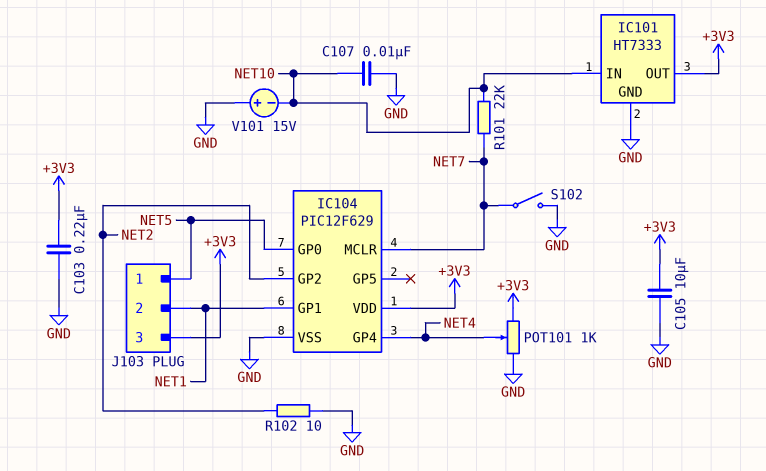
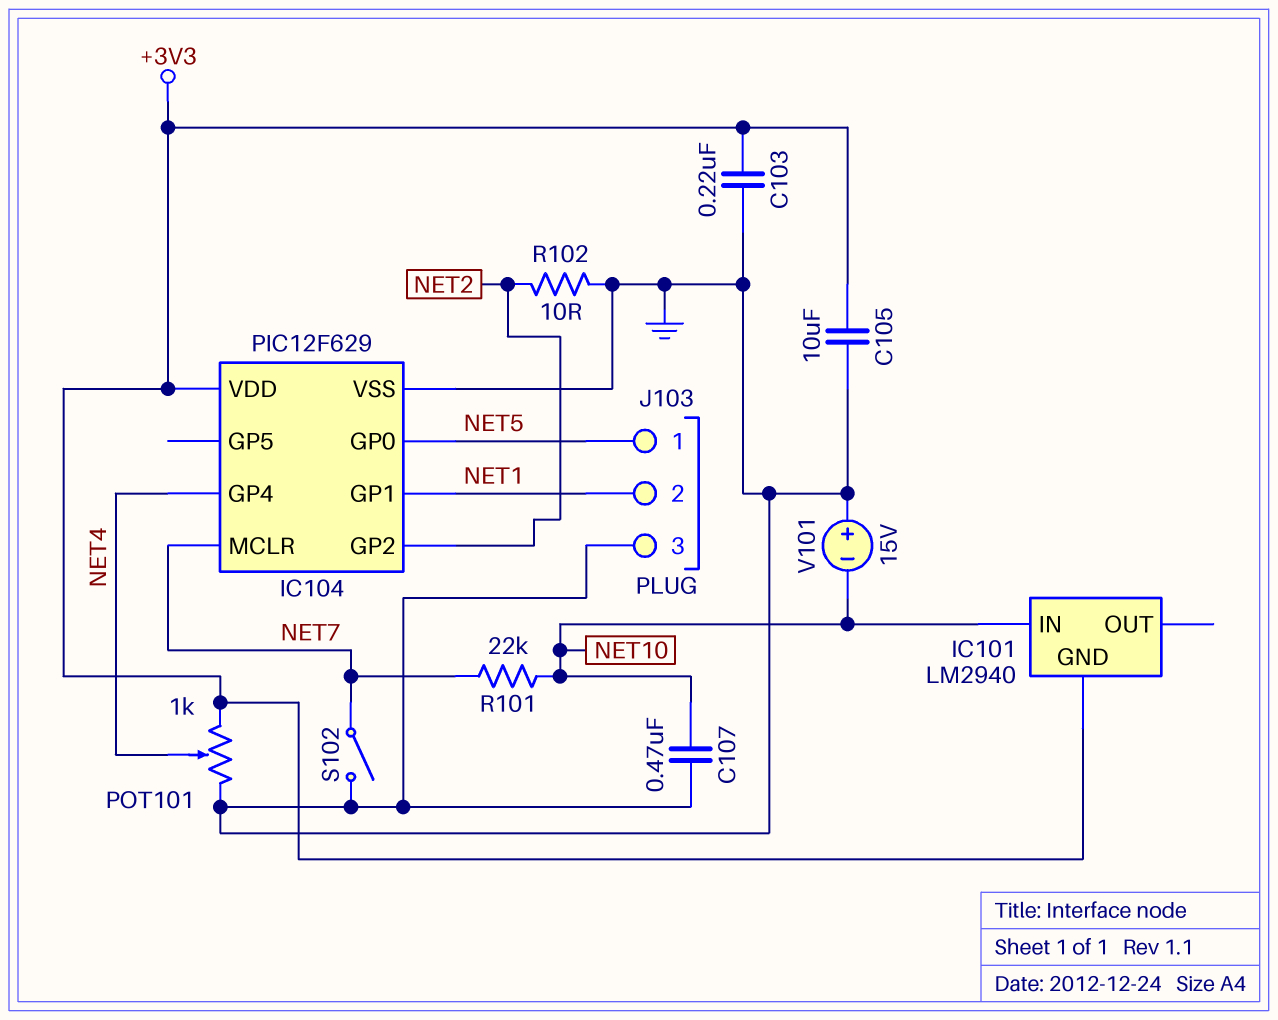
C107: 10nF (GND, NET10) -> 470nF (GND, NET10)
IC101: HT7333 -> LM2940
IC101 pin GND: GND -> +3V3
IC101 pin OUT: +3V3 -> none
J103 pin 3: +3V3 -> GND

